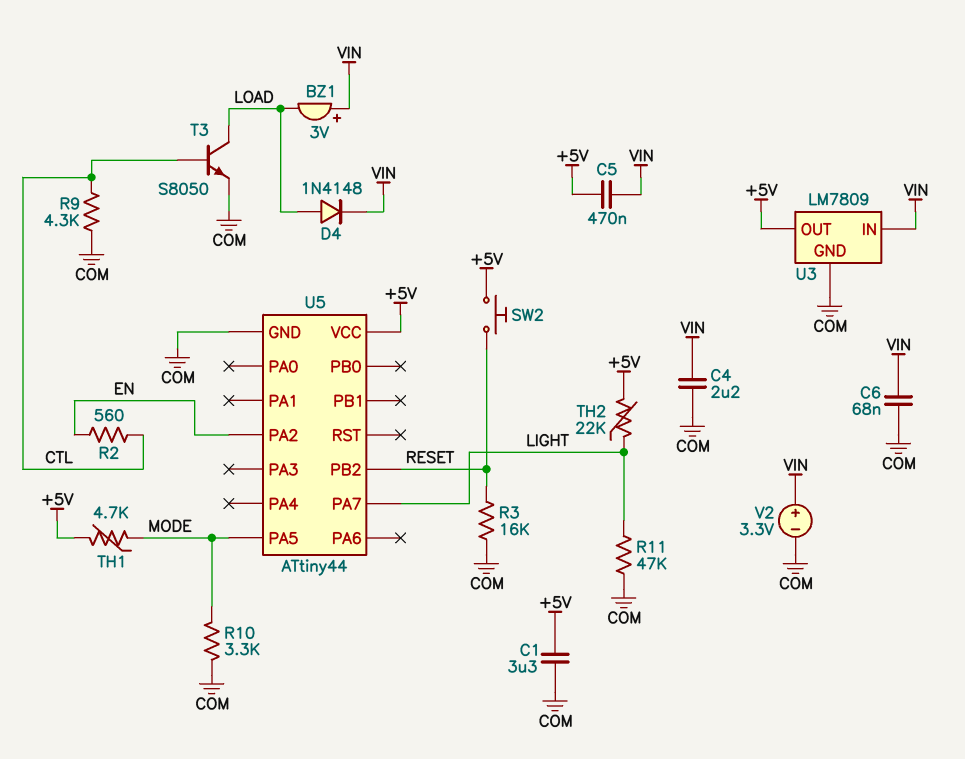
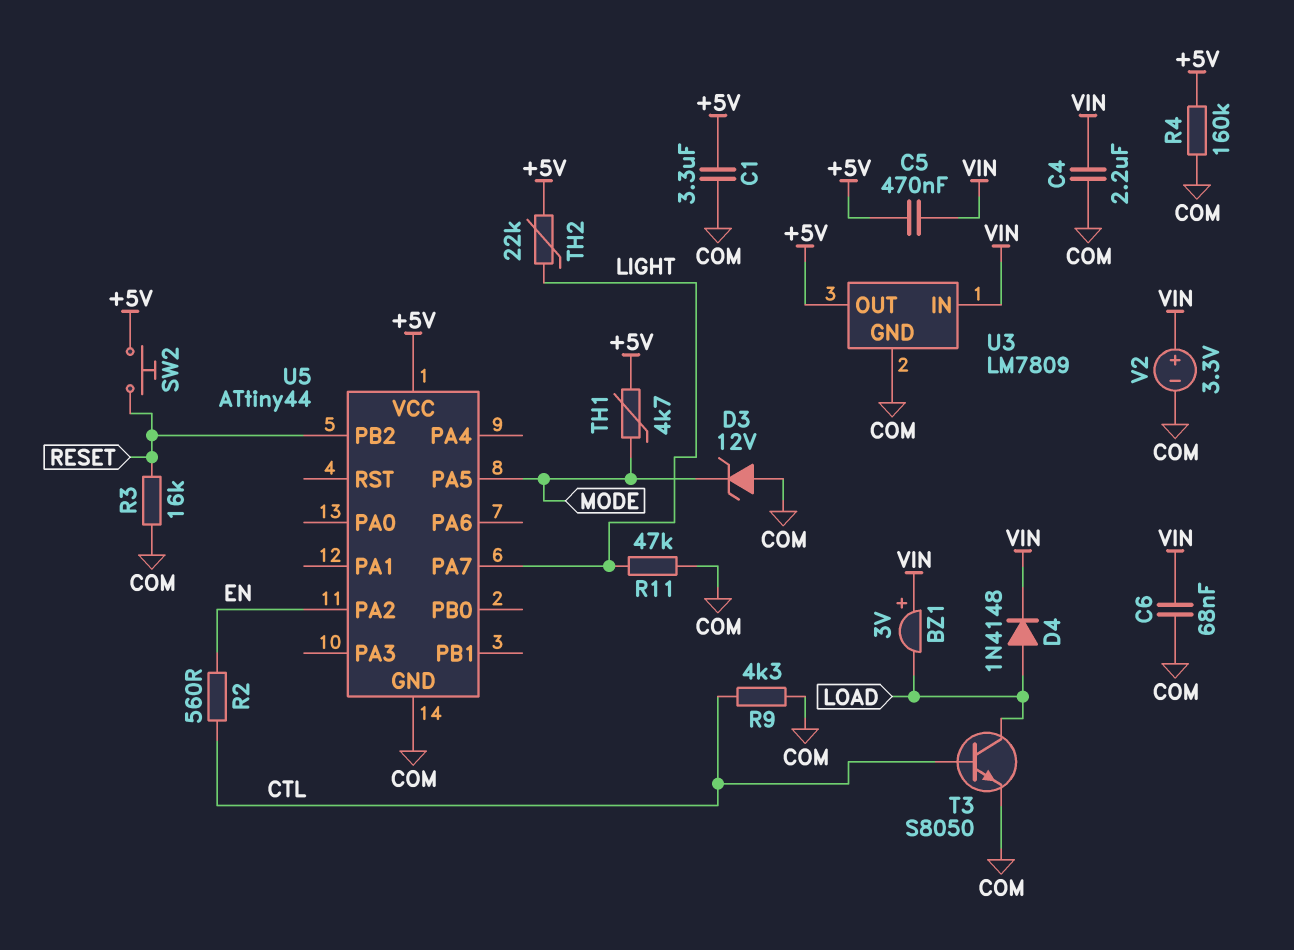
D3: none -> zener 12V (A COM, K MODE)
R4: none -> 160k (+5V, COM)
R10: 3.3k (COM, MODE) -> none

